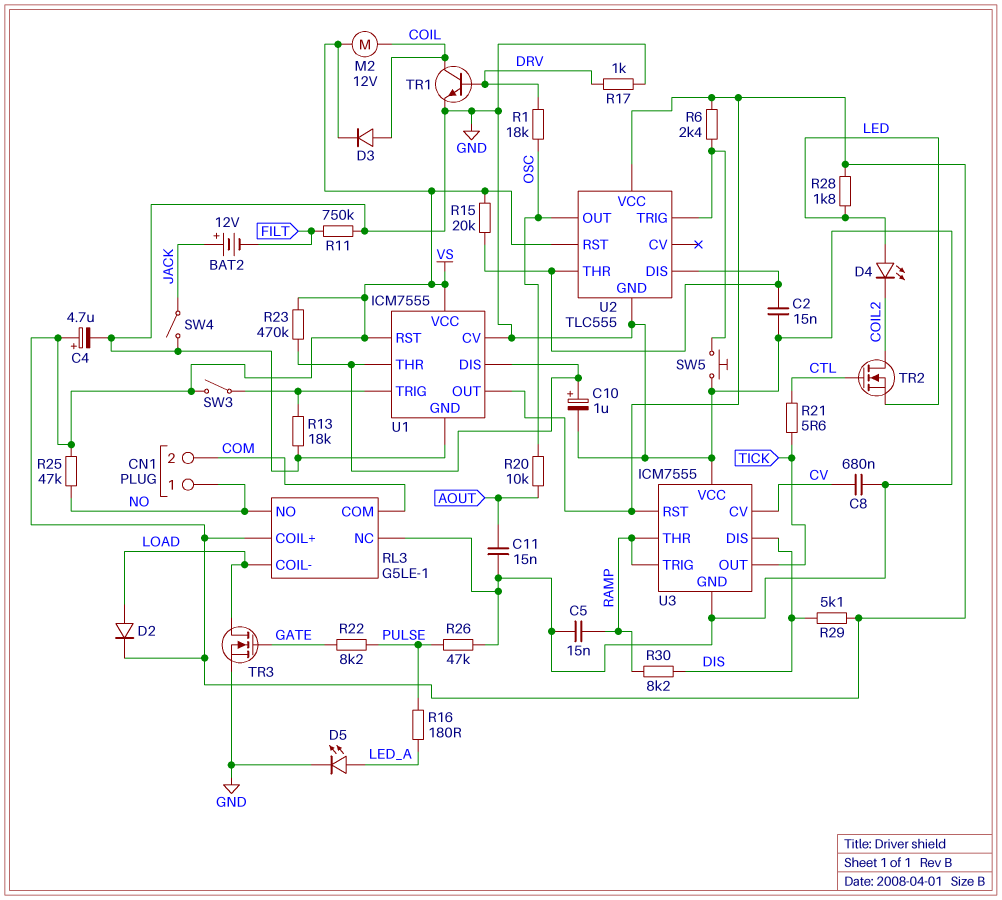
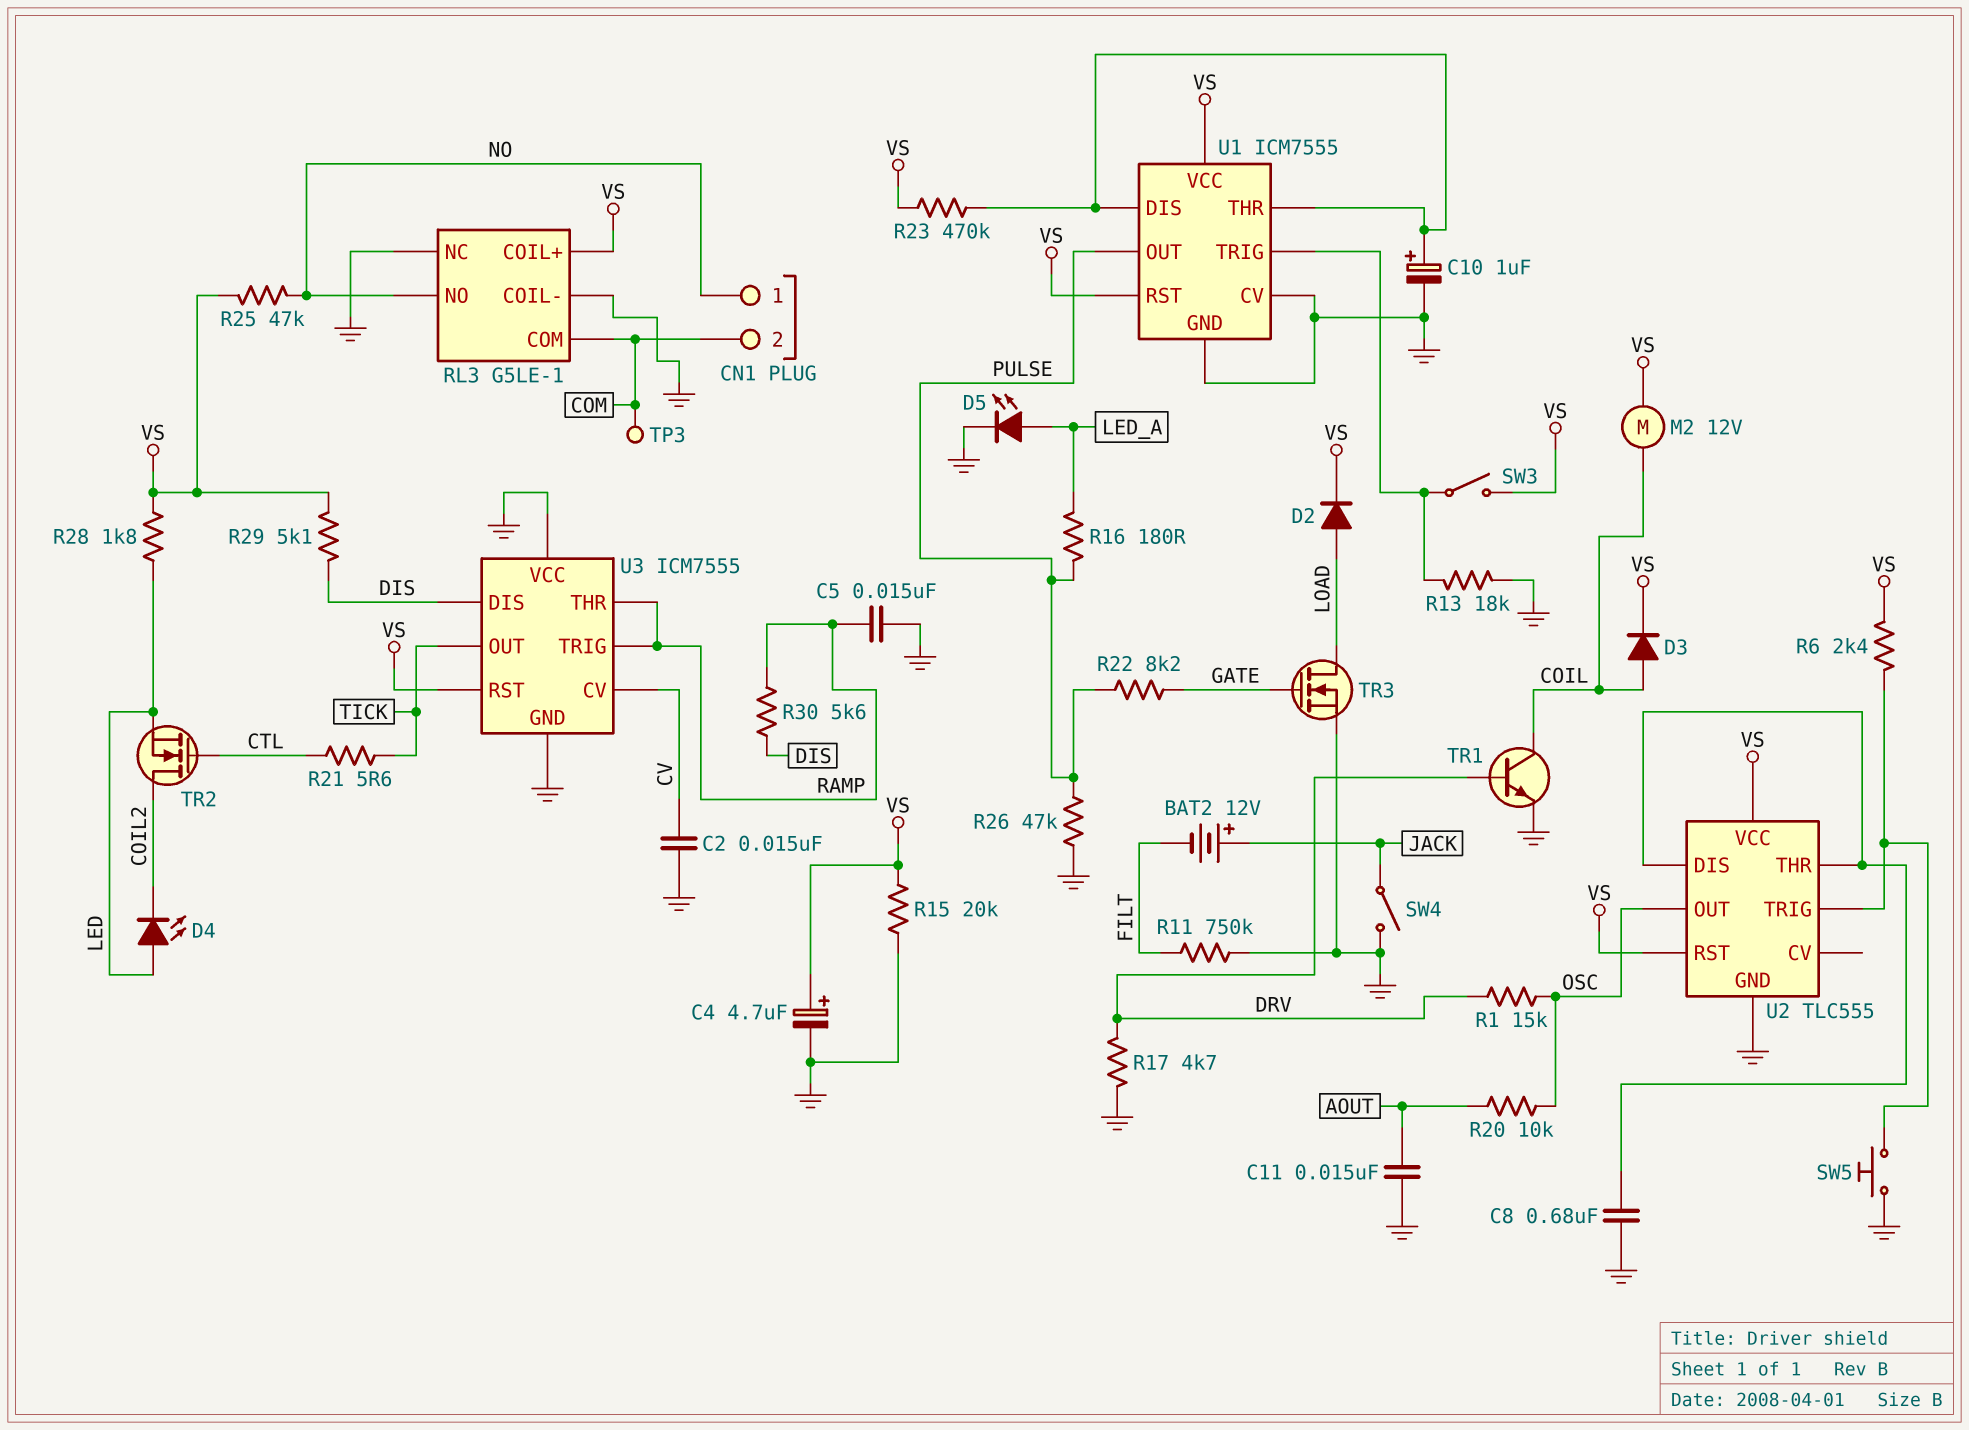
C2: 15nF (GND, U2/DIS) -> 15nF (CV, GND)
C8: 680nF (CV, GND) -> 680nF (GND, U2/DIS)
R1: 18k (DRV, OSC) -> 15k (DRV, OSC)
R15: 20k (U2/DIS, VS) -> 20k (GND, VS)
R17: 1k (DRV, GND) -> 4.7k (DRV, GND)
R30: 8.2k (DIS, RAMP) -> 5.6k (DIS, RAMP)
RL3 pin COIL-: LOAD -> GND
TP3: none -> test point (COM)
U1 pin OUT: VS -> PULSE

